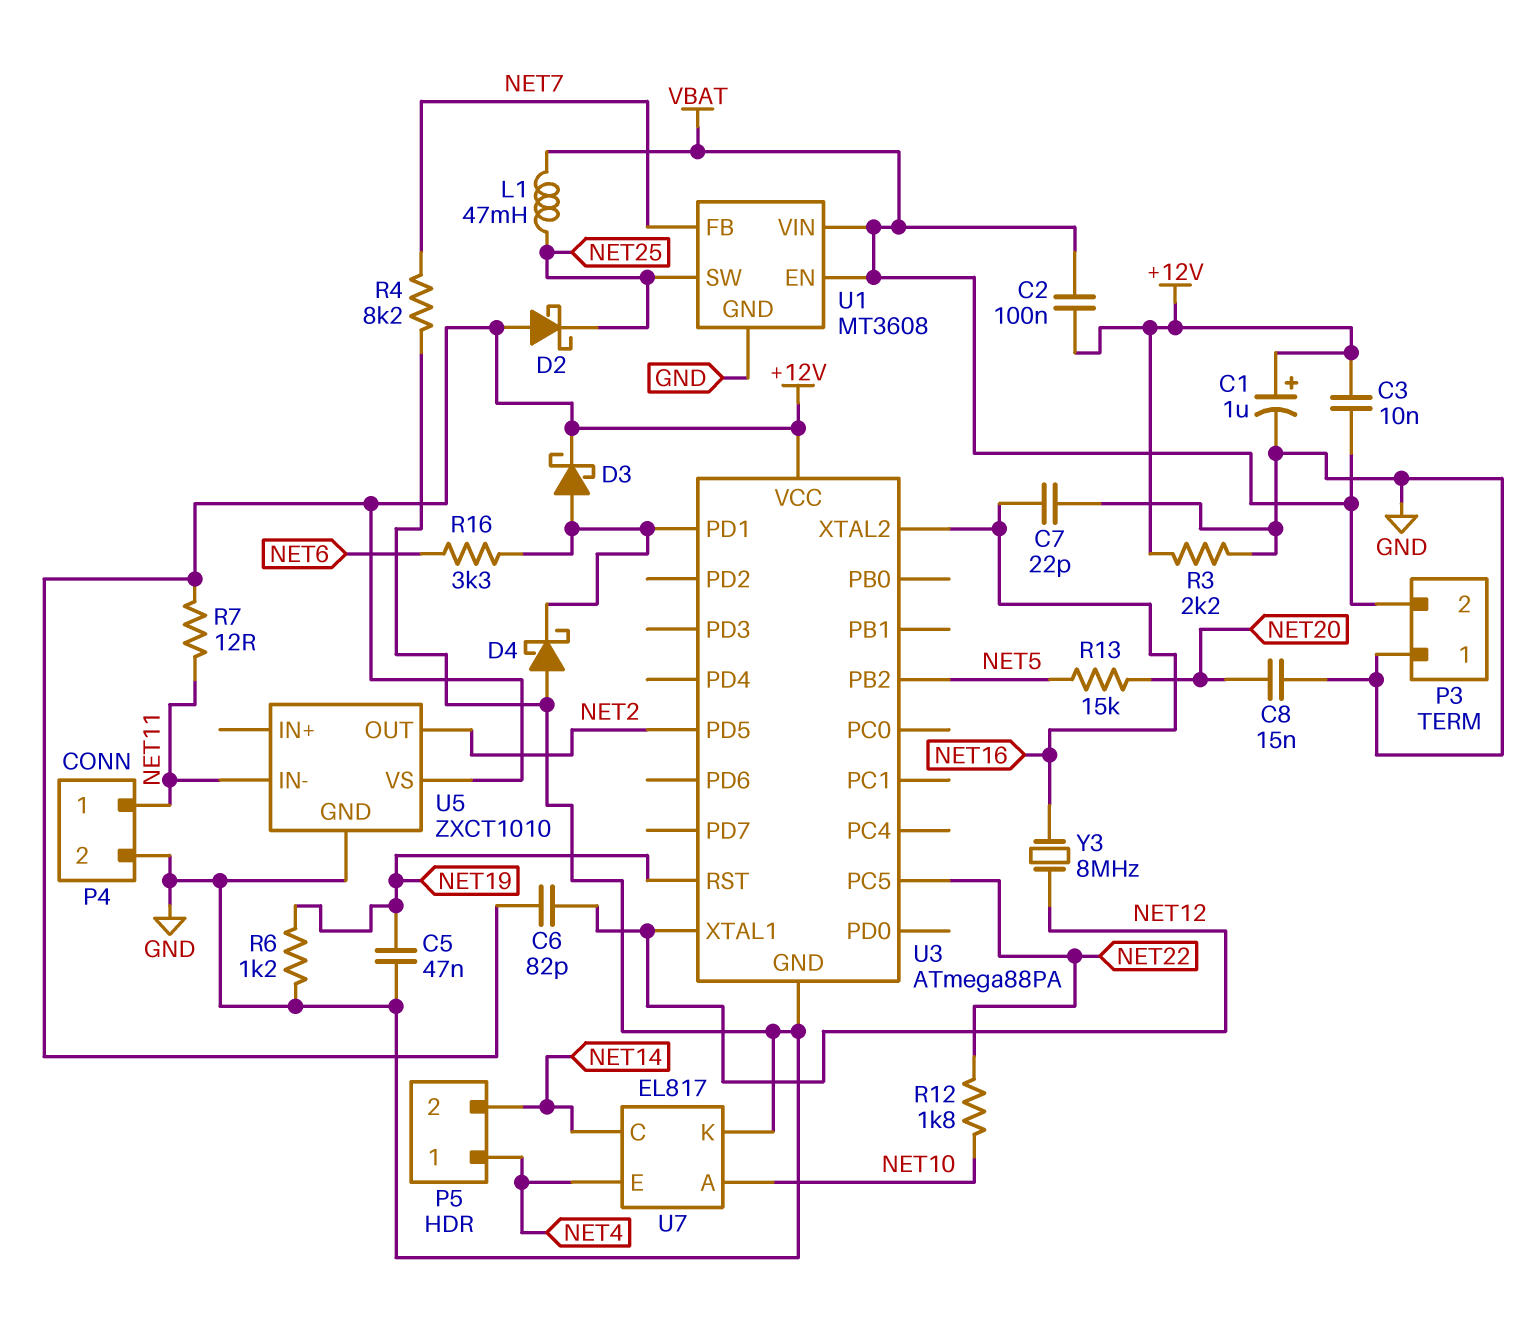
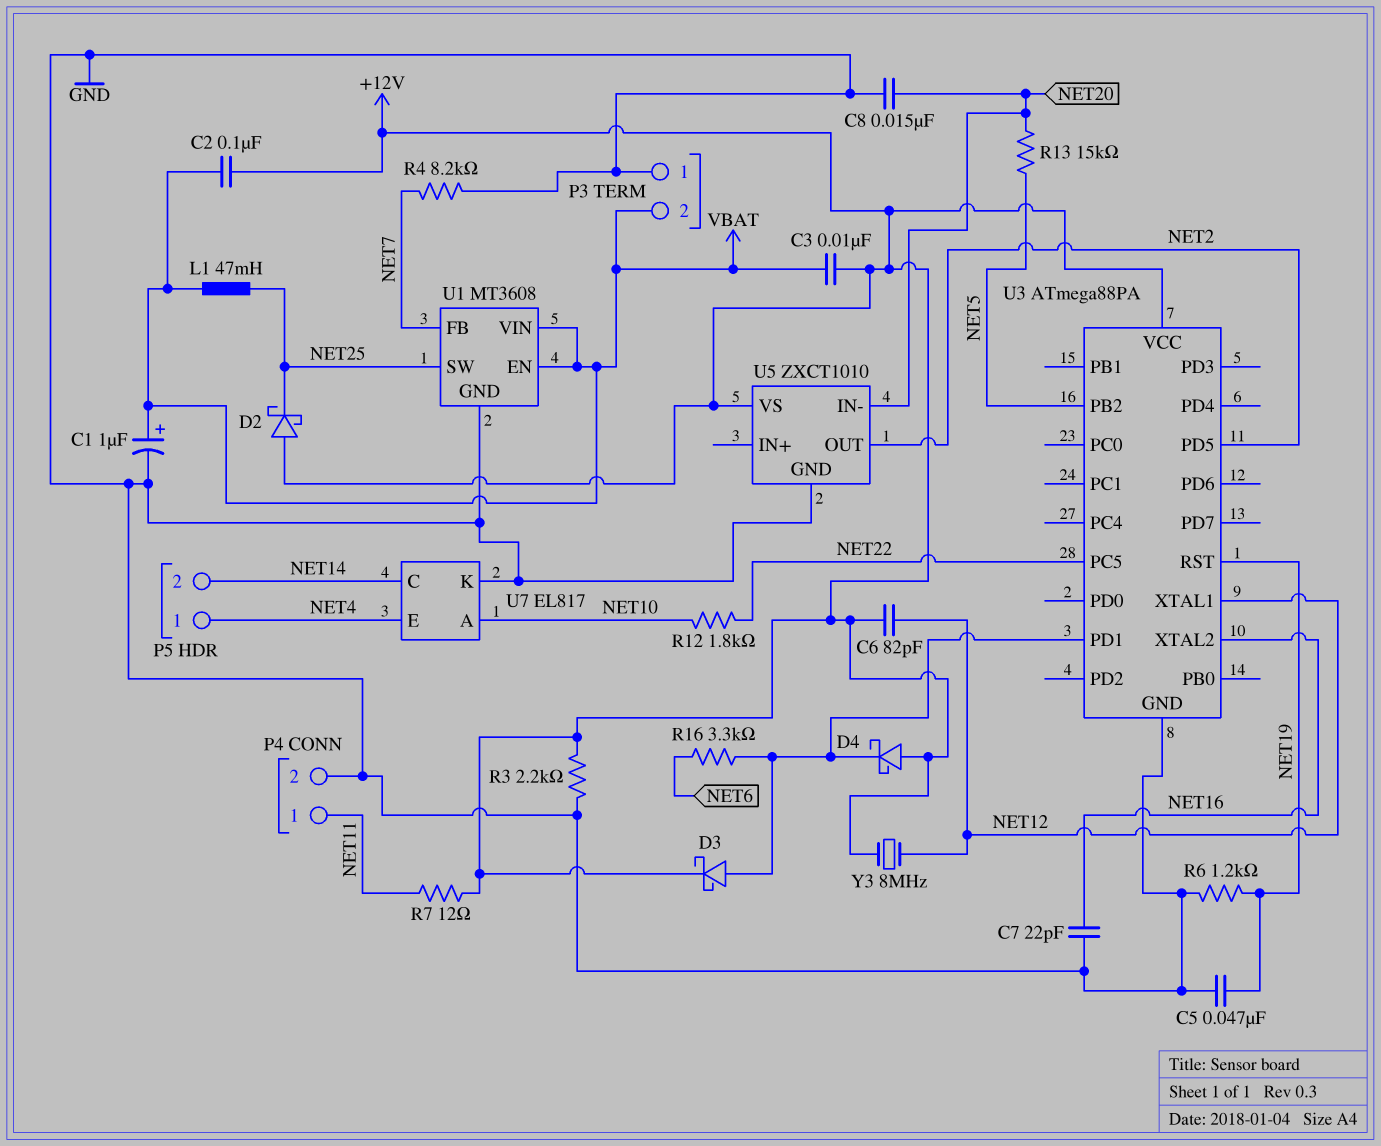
C1: 1uF (plus +12V, minus GND) -> 1uF (plus VBAT, minus GND)
D4: schottky (A GND, K U3/PD1) -> schottky (A +12V, K U3/PD1)
U5 pin IN-: NET11 -> NET20
Y3: 8MHz (NET12, NET16) -> 8MHz (+12V, NET12)

